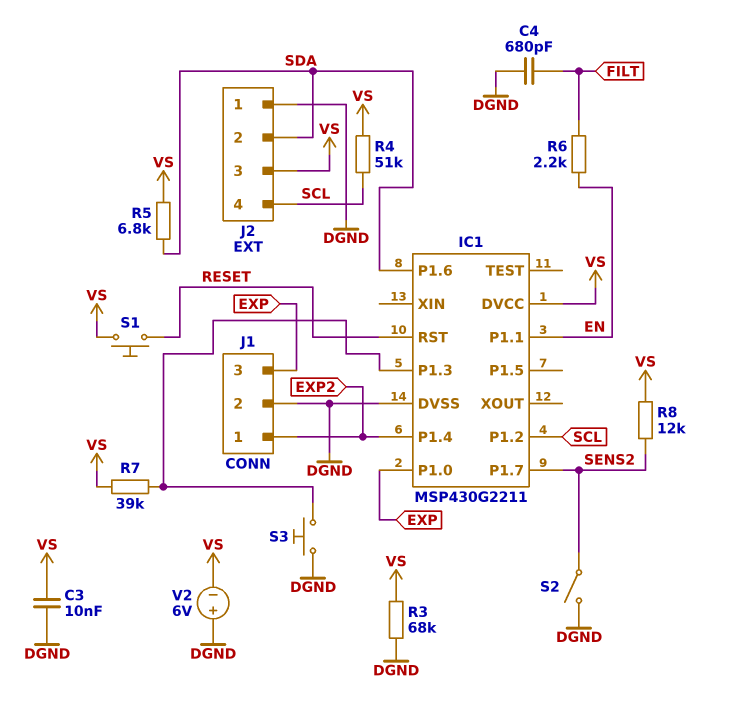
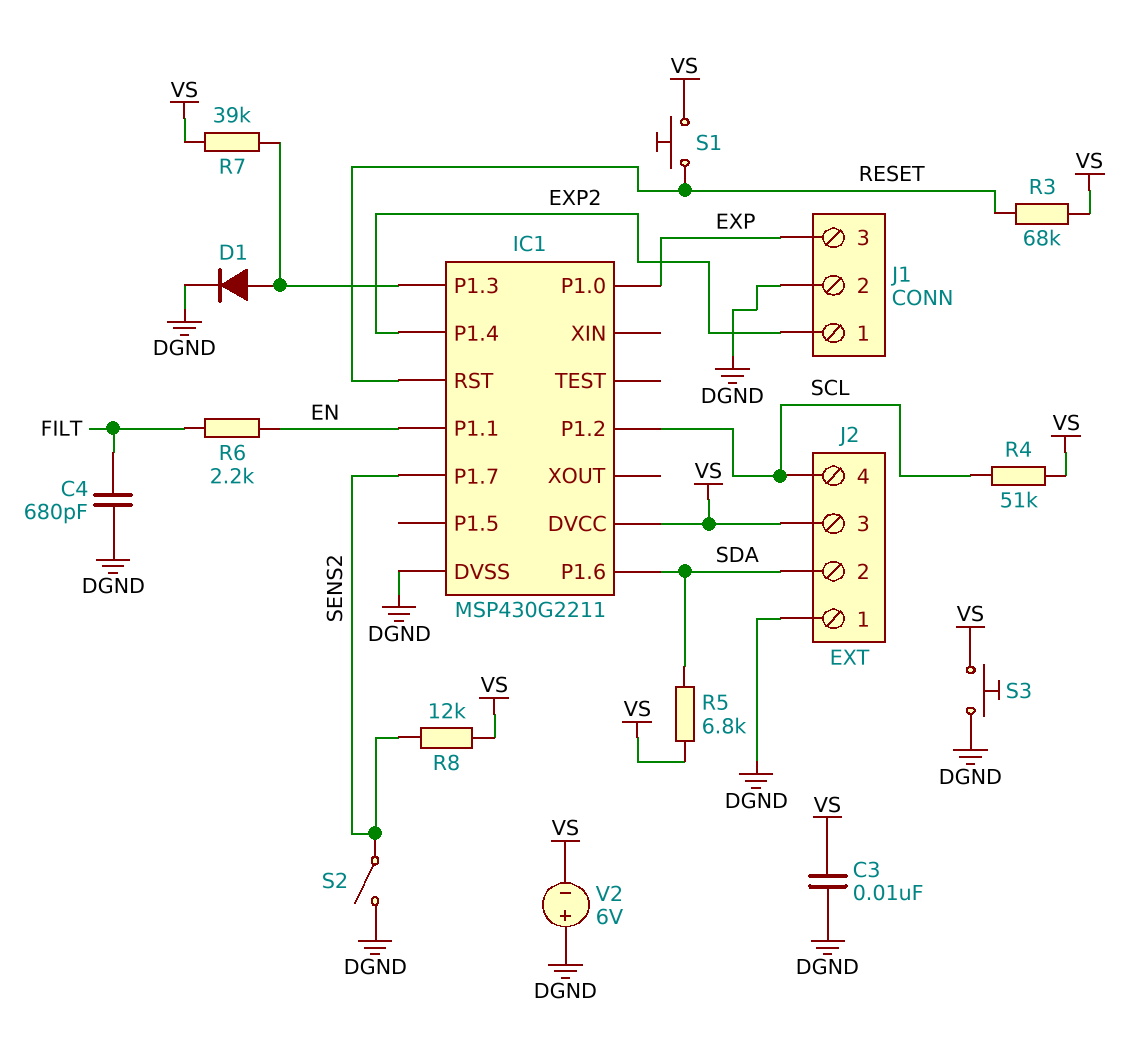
D1: none -> diode (A IC1/P1.3, K DGND)
R3: 68k (DGND, VS) -> 68k (RESET, VS)
S3: button (DGND, IC1/P1.3) -> button (DGND, VS)

